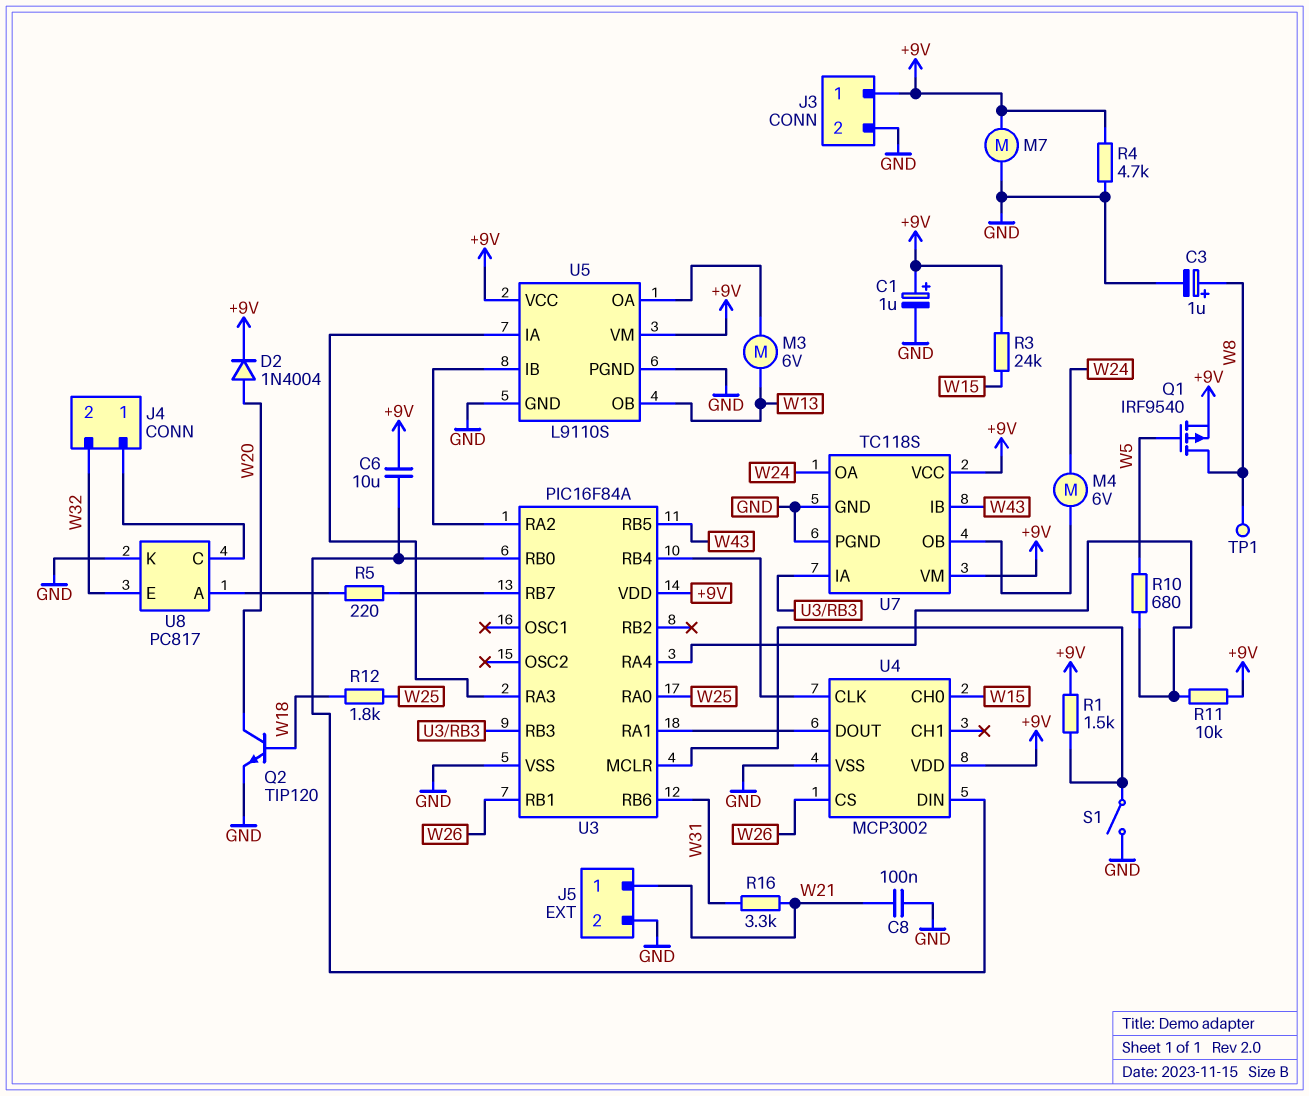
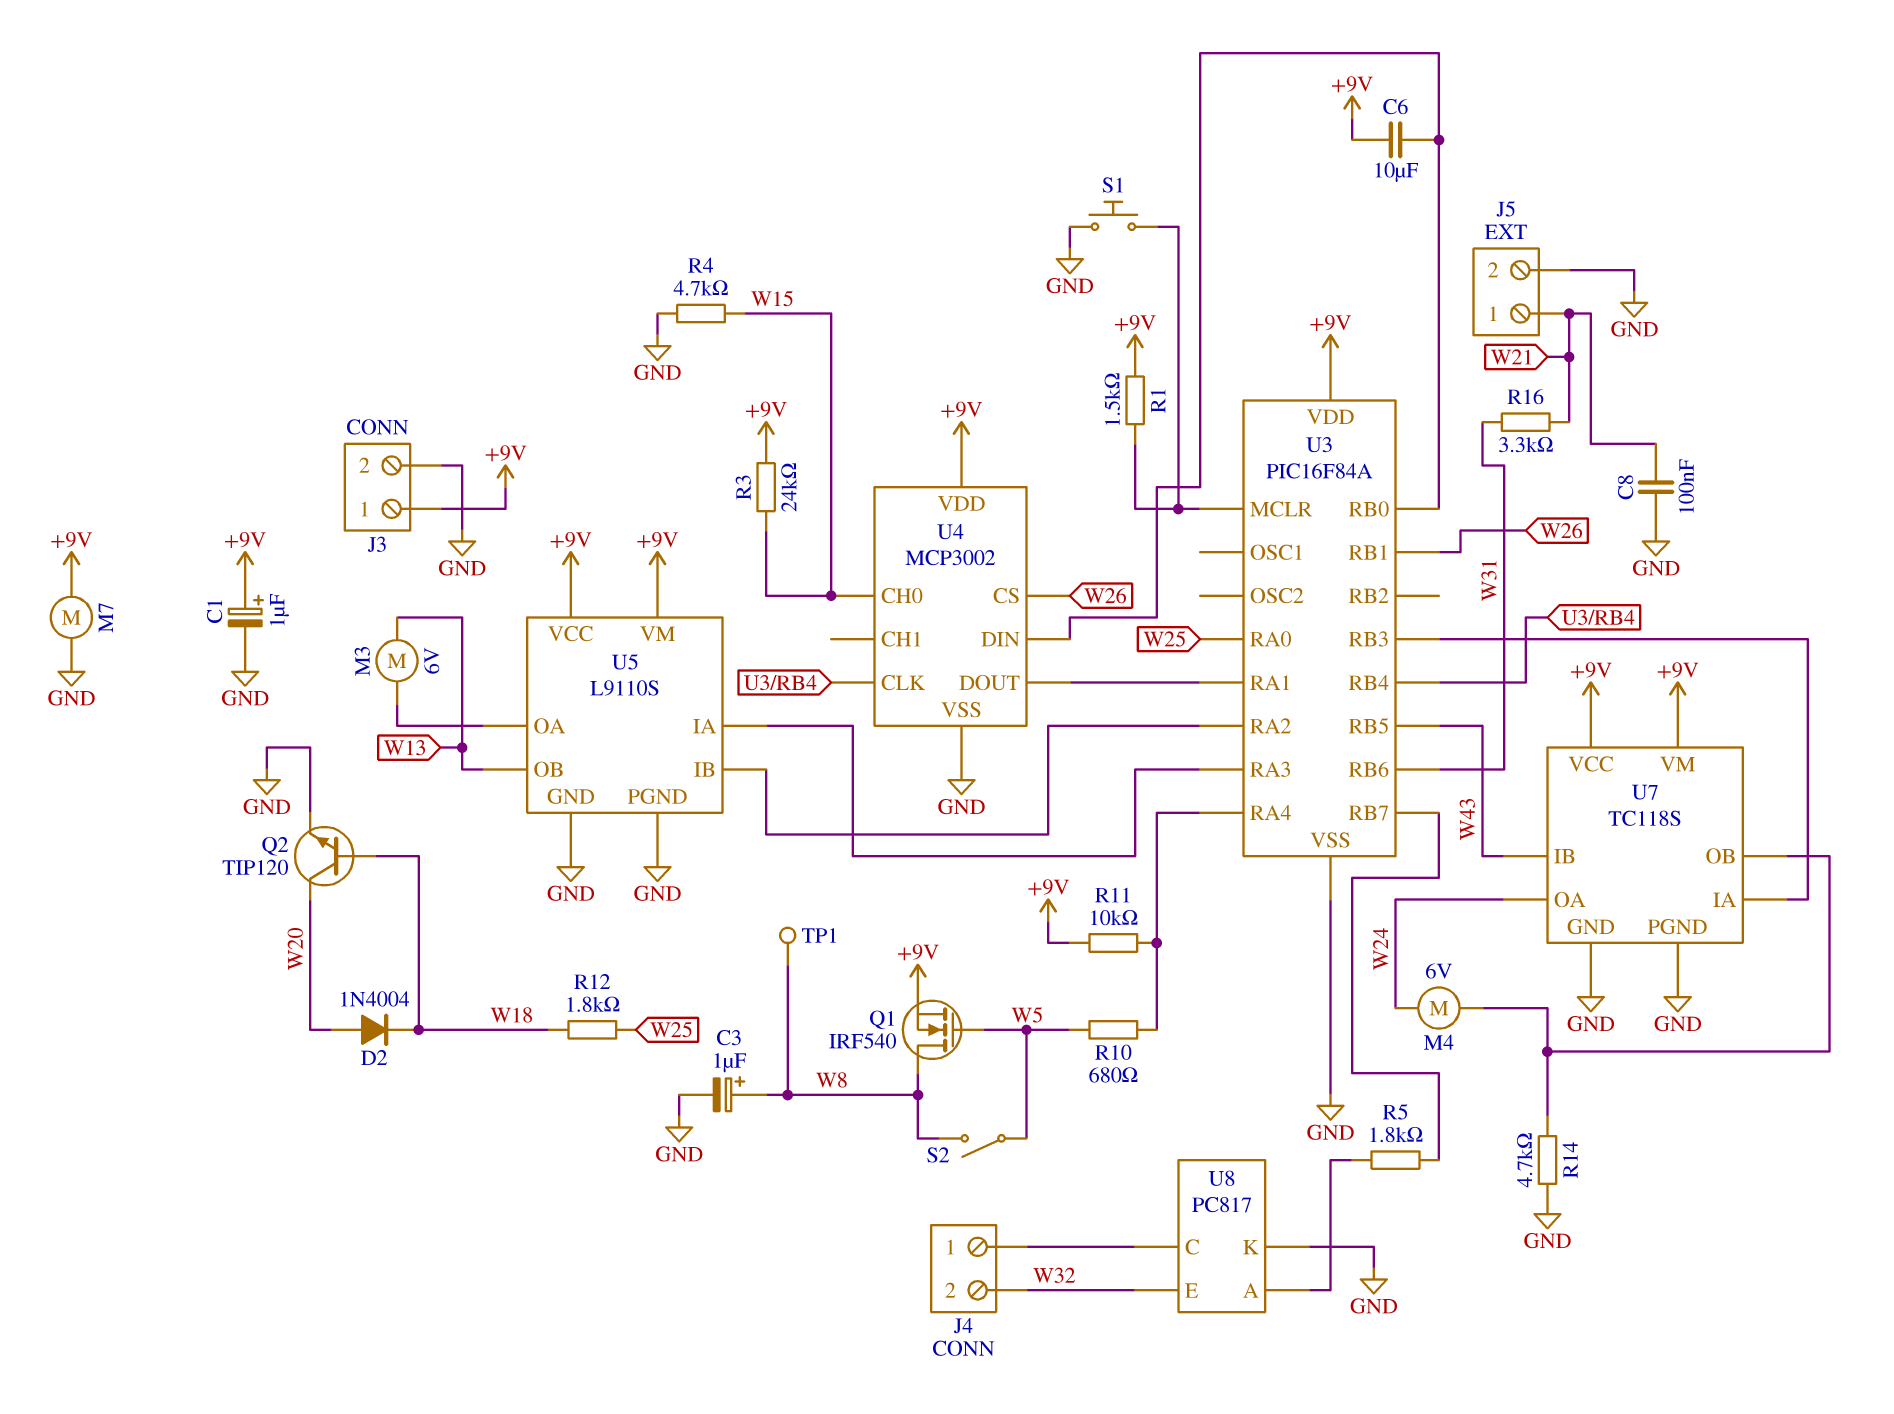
D2: diode 1N4004 (A W20, K +9V) -> diode 1N4004 (A W20, K W18)
Q1: PMOS IRF9540 (G W5, D W8, S +9V) -> NMOS IRF540 (G W5, D W8, S +9V)
R4: 4.7k (+9V, GND) -> 4.7k (GND, W15)
R5: 220 (U3/RB7, U8/A) -> 1.8k (U3/RB7, U8/A)
R14: none -> 4.7k (GND, U7/OB)
S1: switch (GND, U3/MCLR) -> button (GND, U3/MCLR)
S2: none -> switch (W5, W8)

